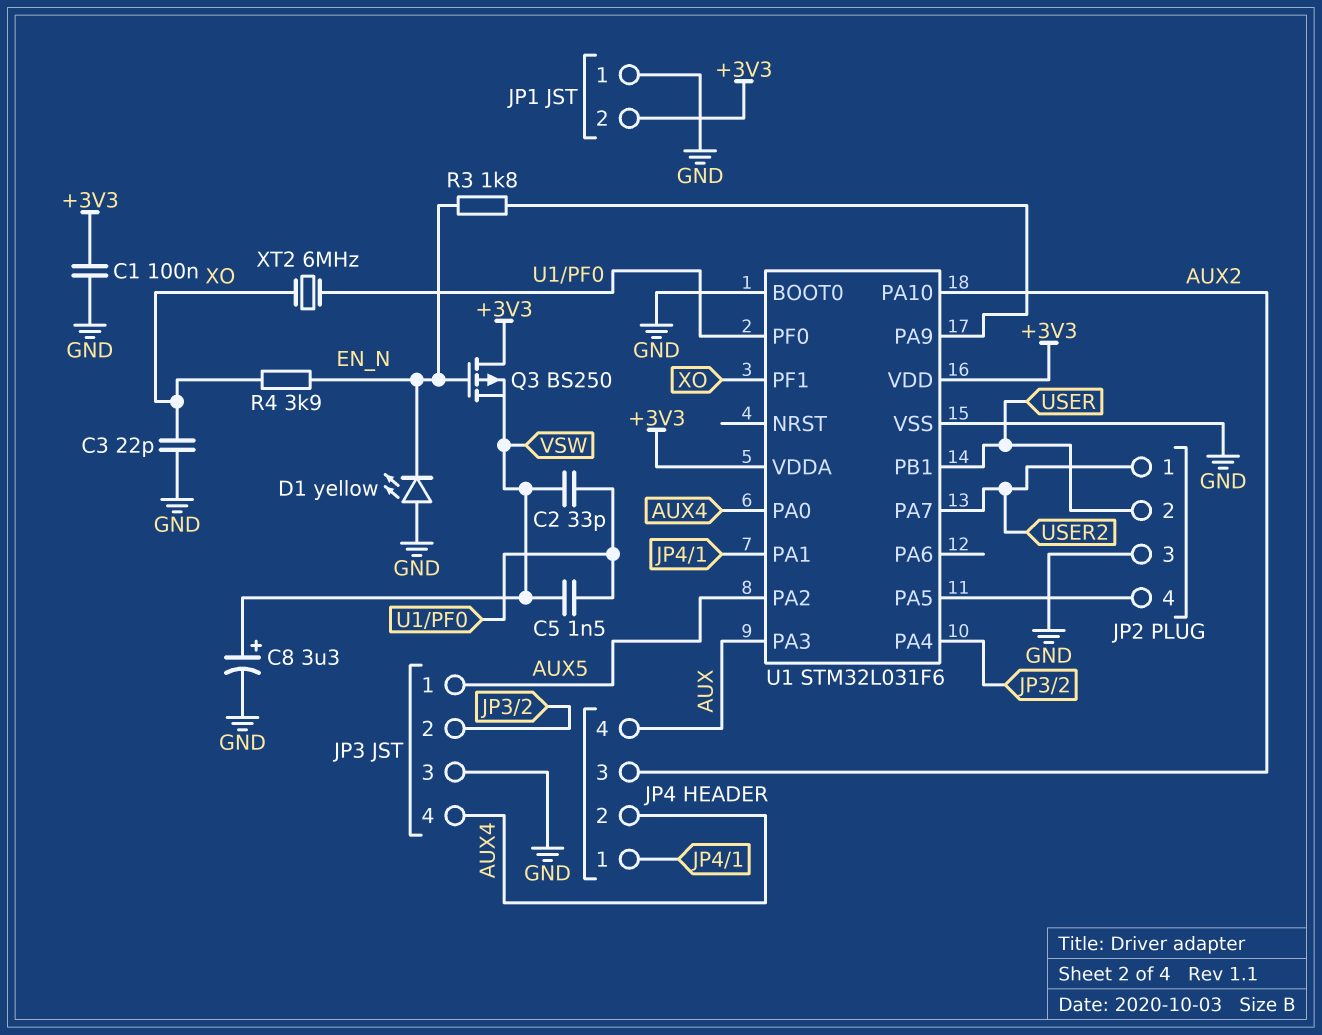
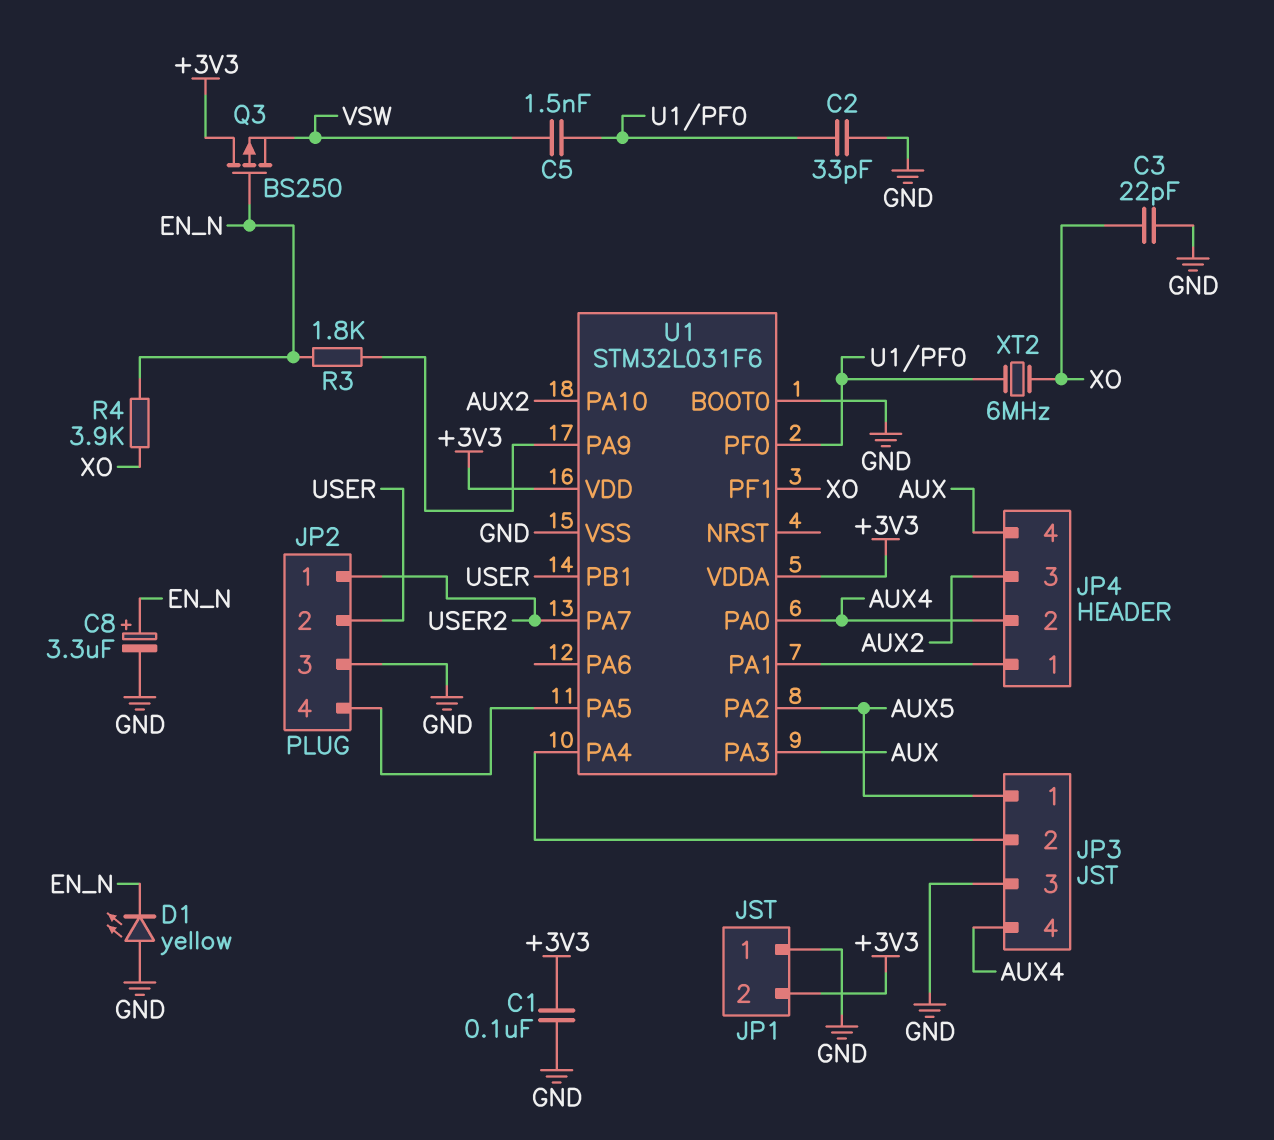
C2: 33pF (U1/PF0, VSW) -> 33pF (GND, U1/PF0)
C8: 3.3uF (plus VSW, minus GND) -> 3.3uF (plus EN_N, minus GND)

